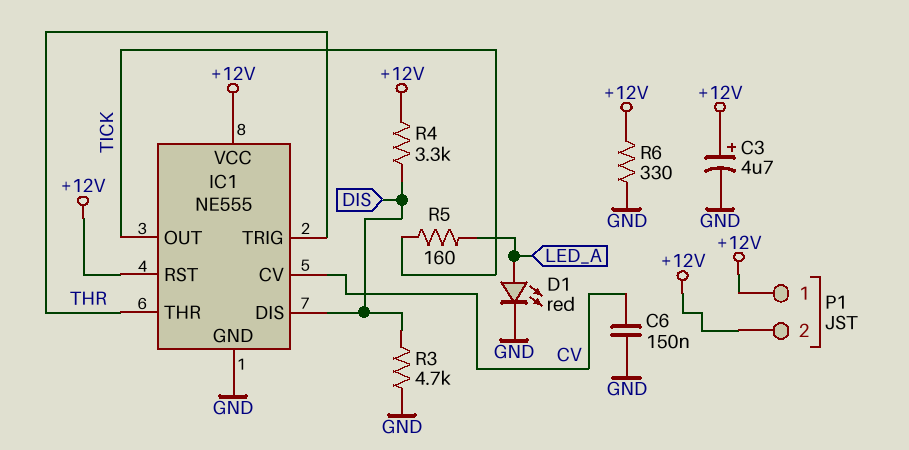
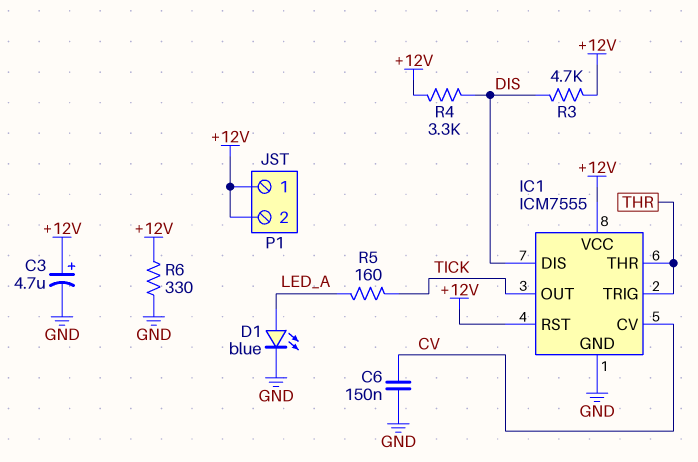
D1: LED red (A LED_A, K GND) -> LED blue (A LED_A, K GND)
IC1: NE555 -> ICM7555
R3: 4.7k (DIS, GND) -> 4.7k (+12V, DIS)

